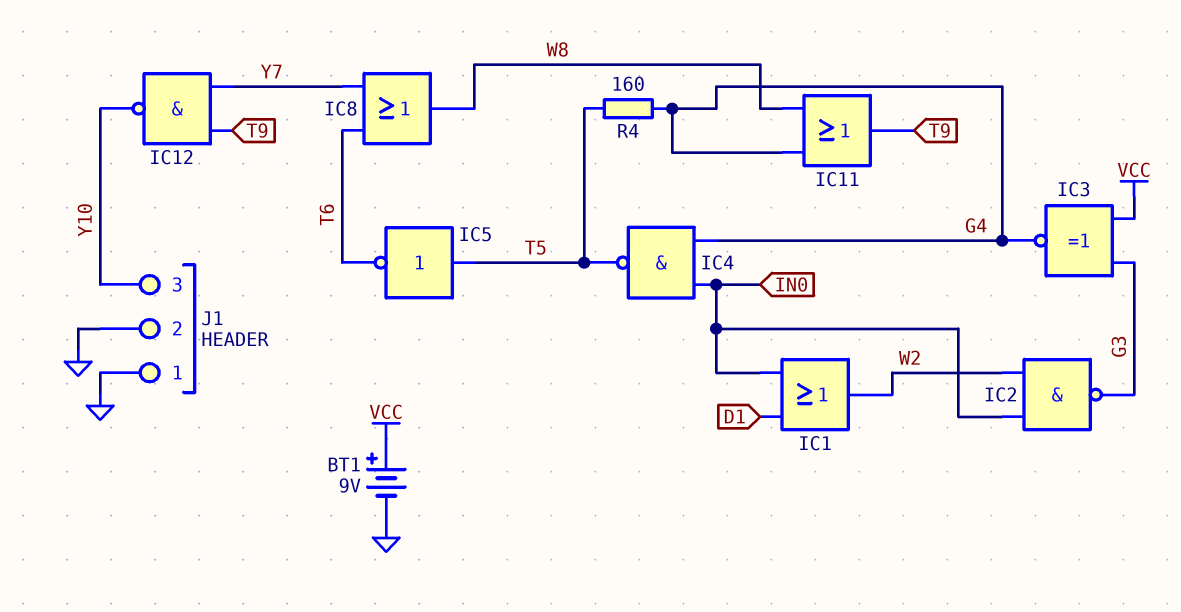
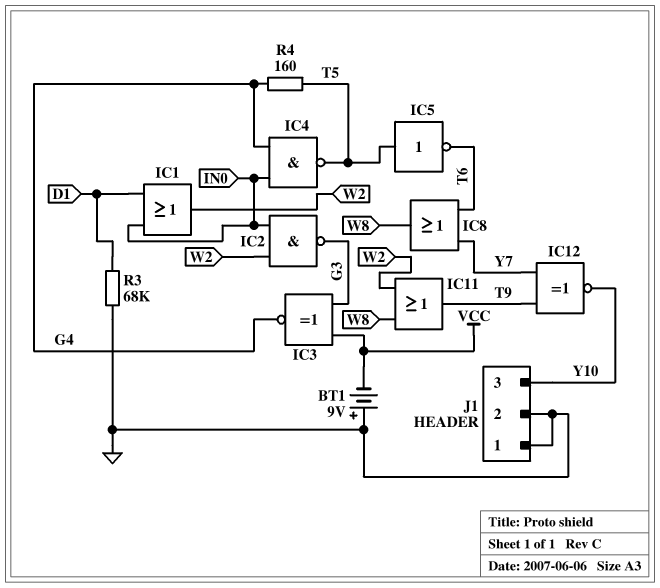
BT1: 9V (plus VCC, minus GND) -> 9V (plus GND, minus VCC)
IC11: OR (in G4, in W8, out T9) -> OR (in W2, in W8, out T9)
IC12: NAND (in T9, in Y7, out Y10) -> XNOR (in T9, in Y7, out Y10)
R3: none -> 68k (D1, GND)

